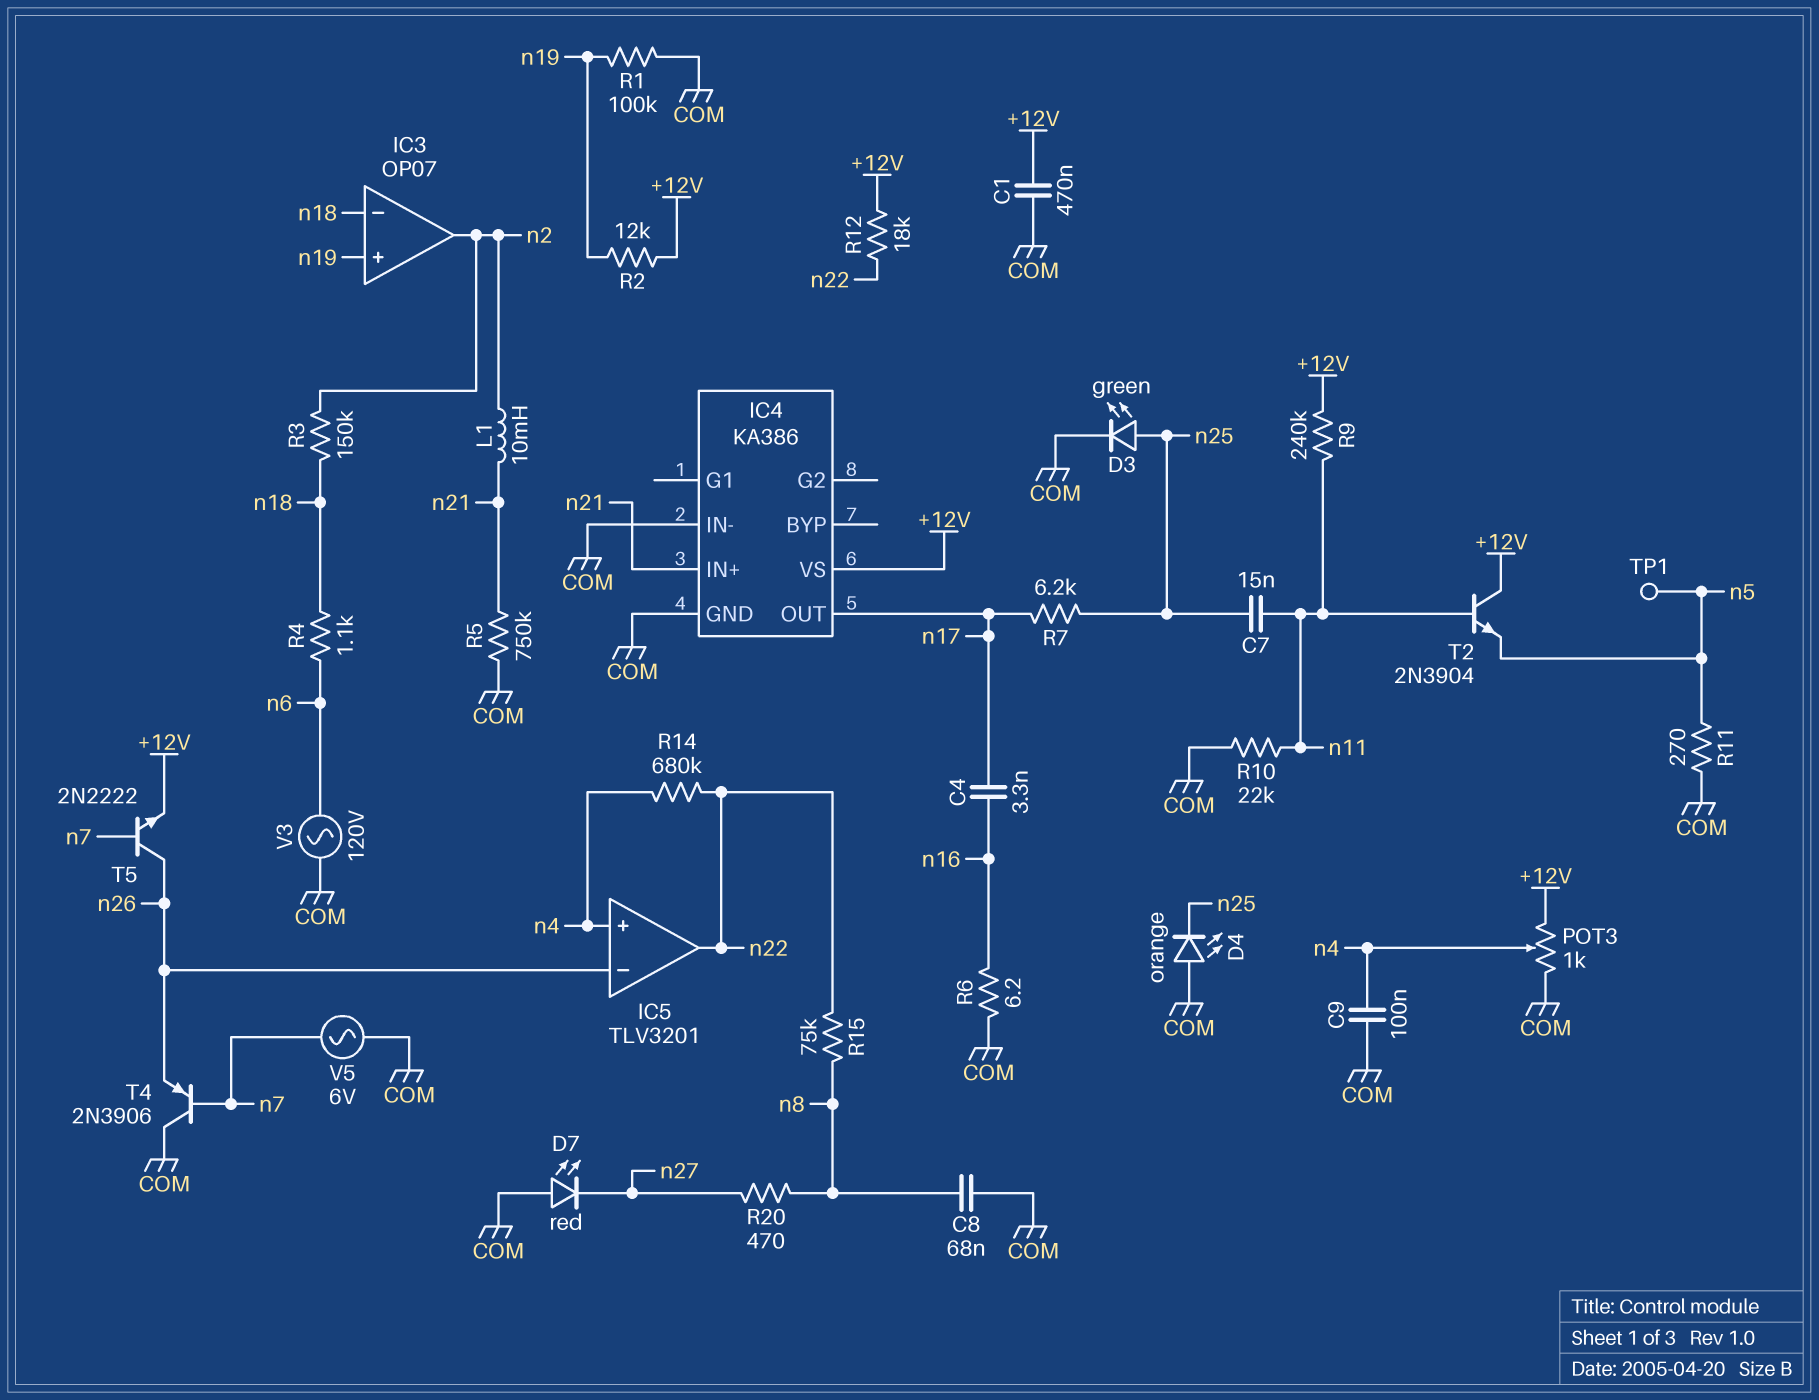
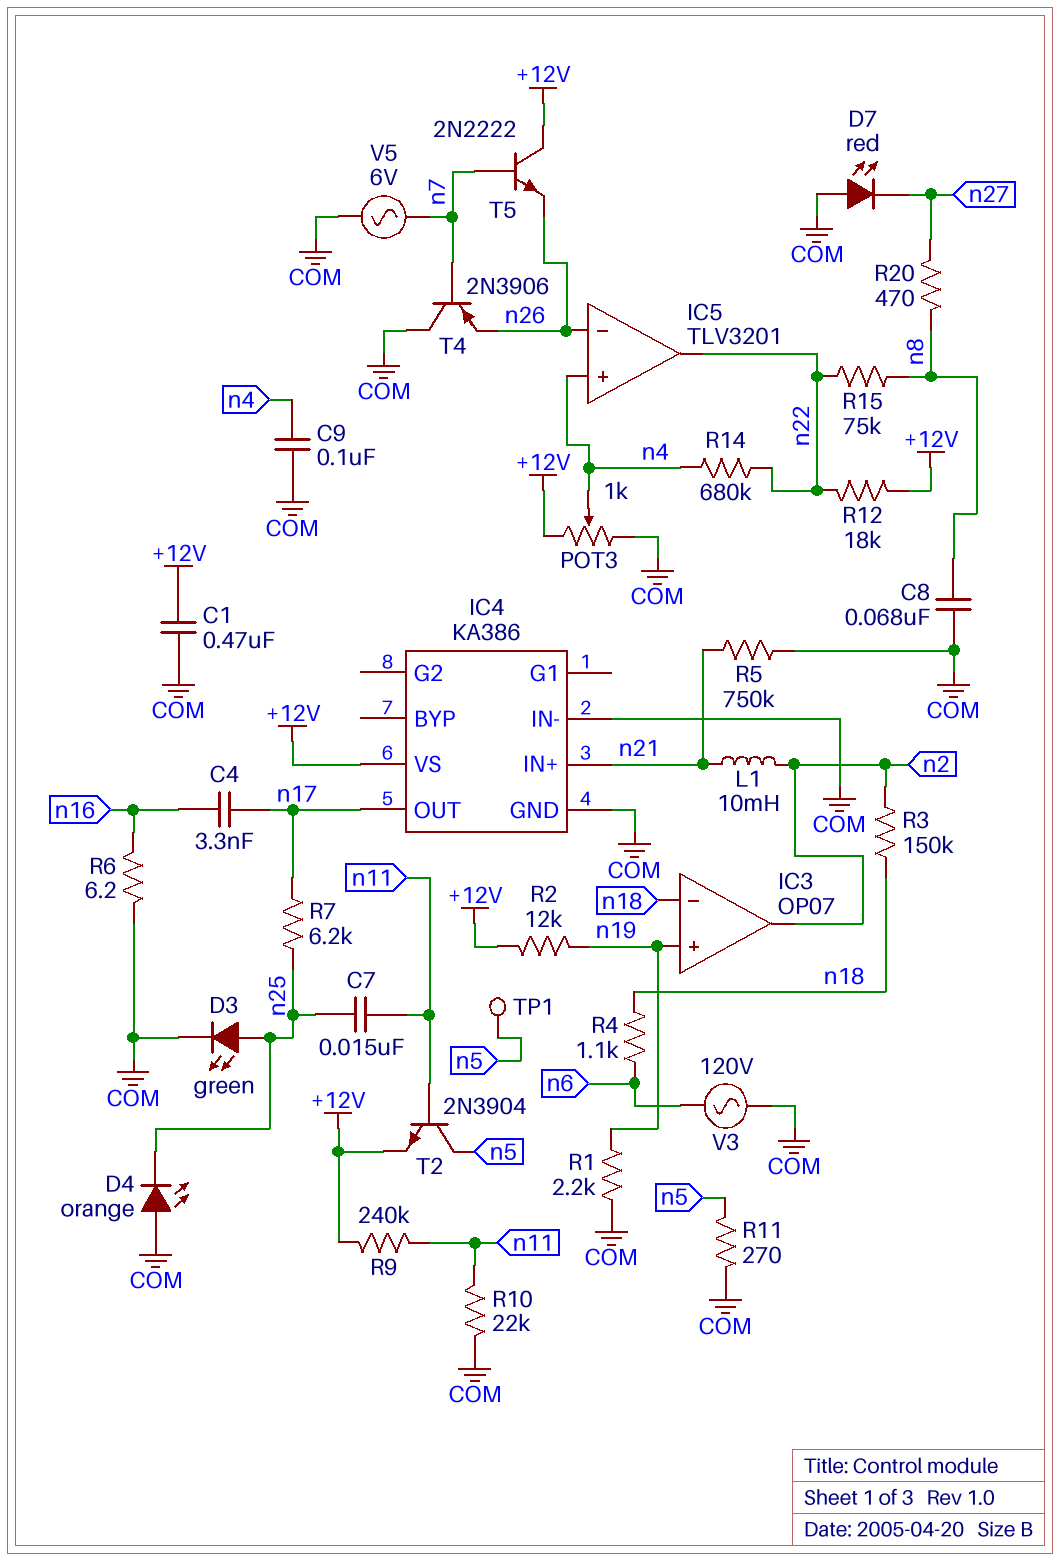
R1: 100k (COM, n19) -> 2.2k (COM, n19)
T2: NPN 2N3904 (B n11, C +12V, E n5) -> NPN 2N3904 (B n11, C n5, E +12V)
T5: NPN 2N2222 (B n7, C n26, E +12V) -> NPN 2N2222 (B n7, C +12V, E n26)

